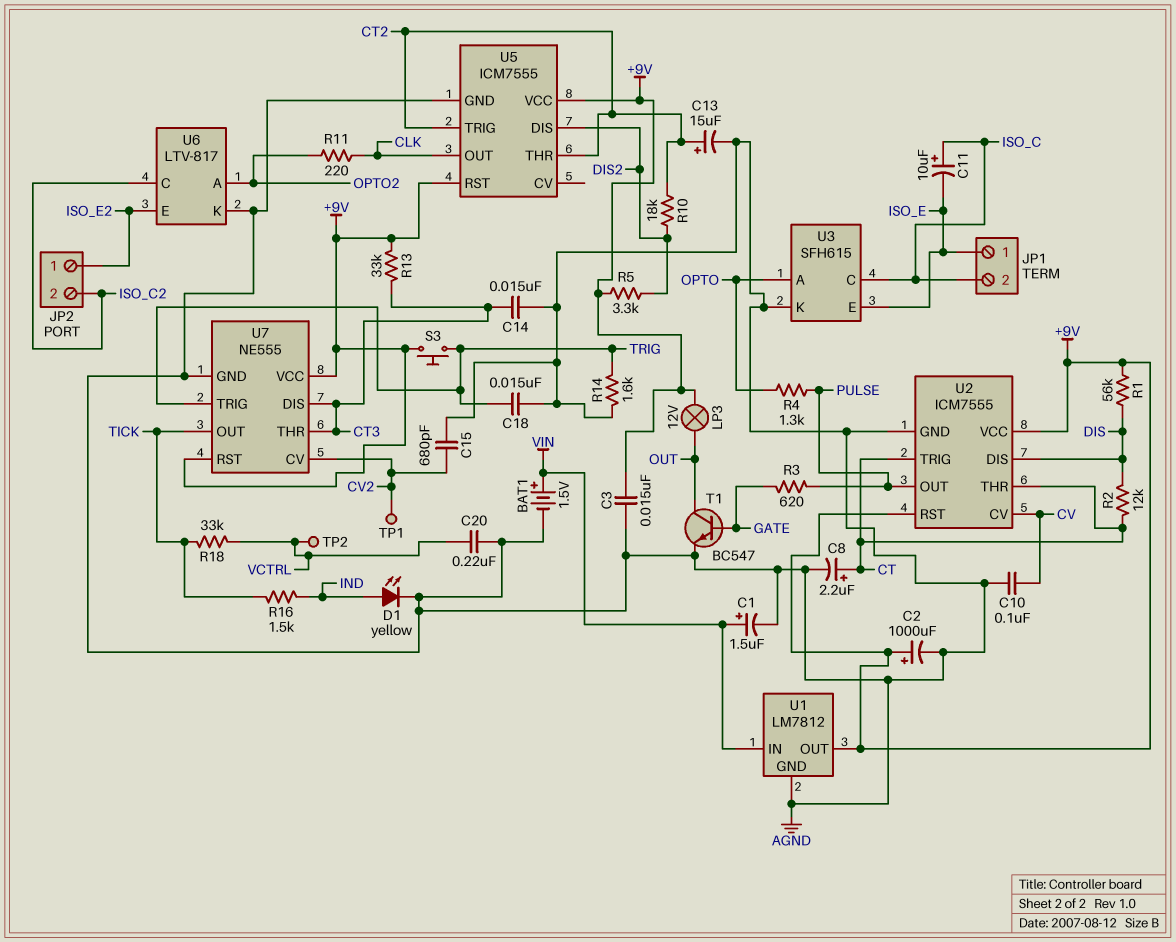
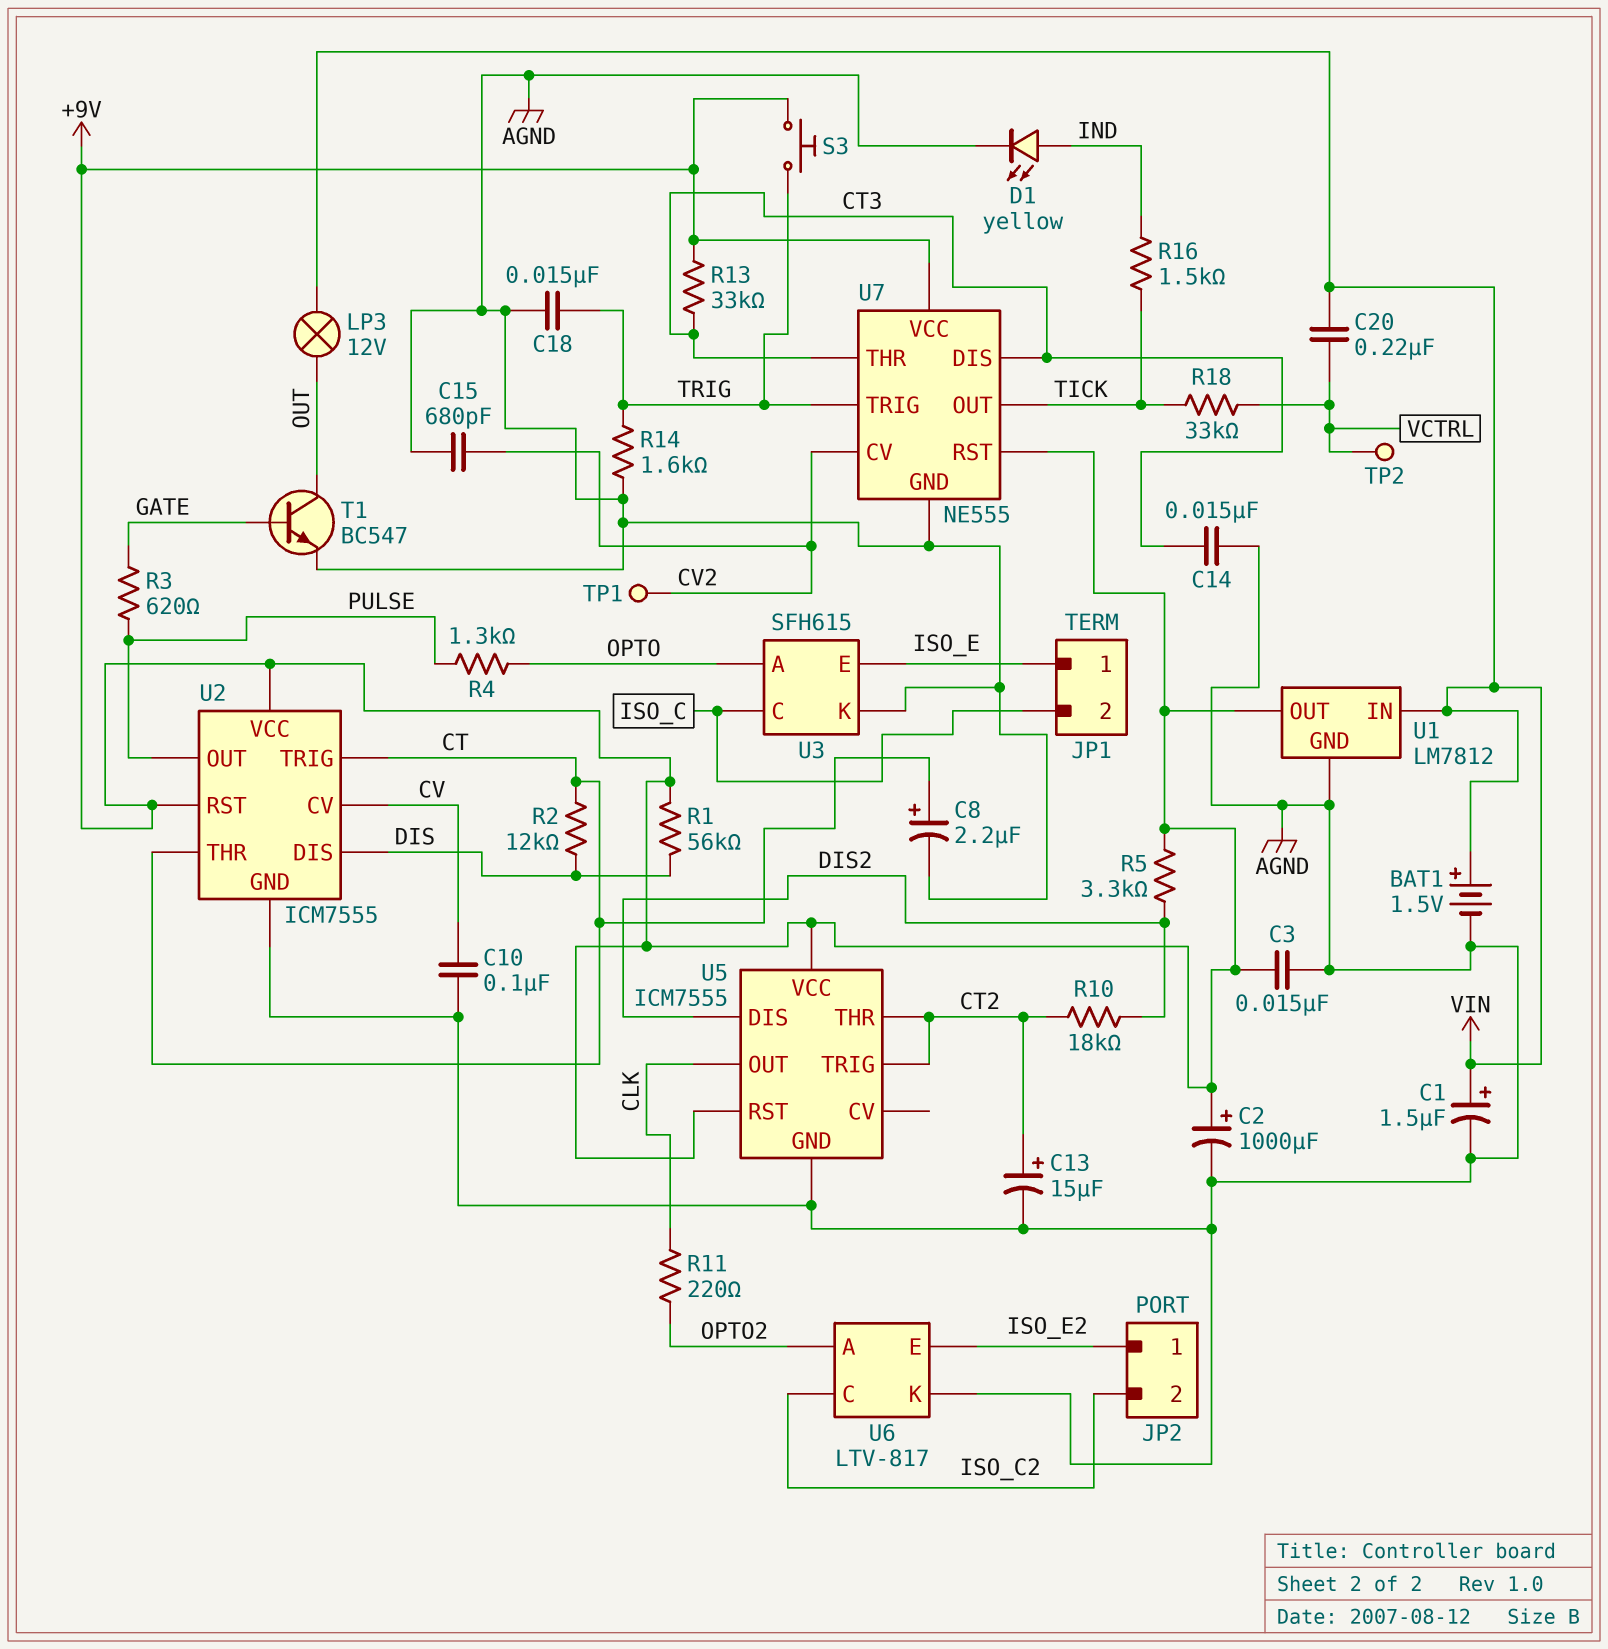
C11: 10uF (plus ISO_C, minus ISO_E) -> none
C20: 220nF (AGND, VCTRL) -> 220nF (VCTRL, VIN)
LP3: lamp 12V (+9V, OUT) -> lamp 12V (OUT, VIN)

